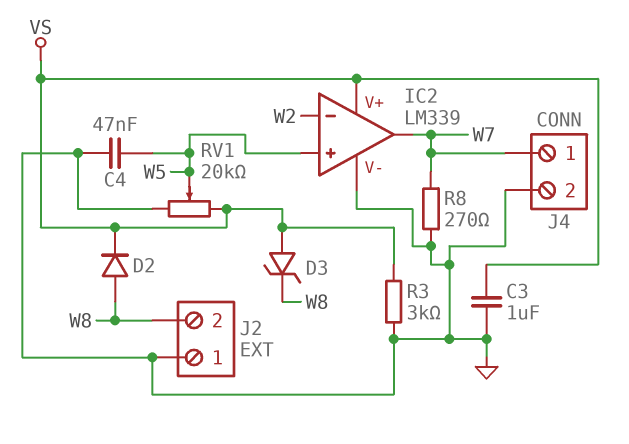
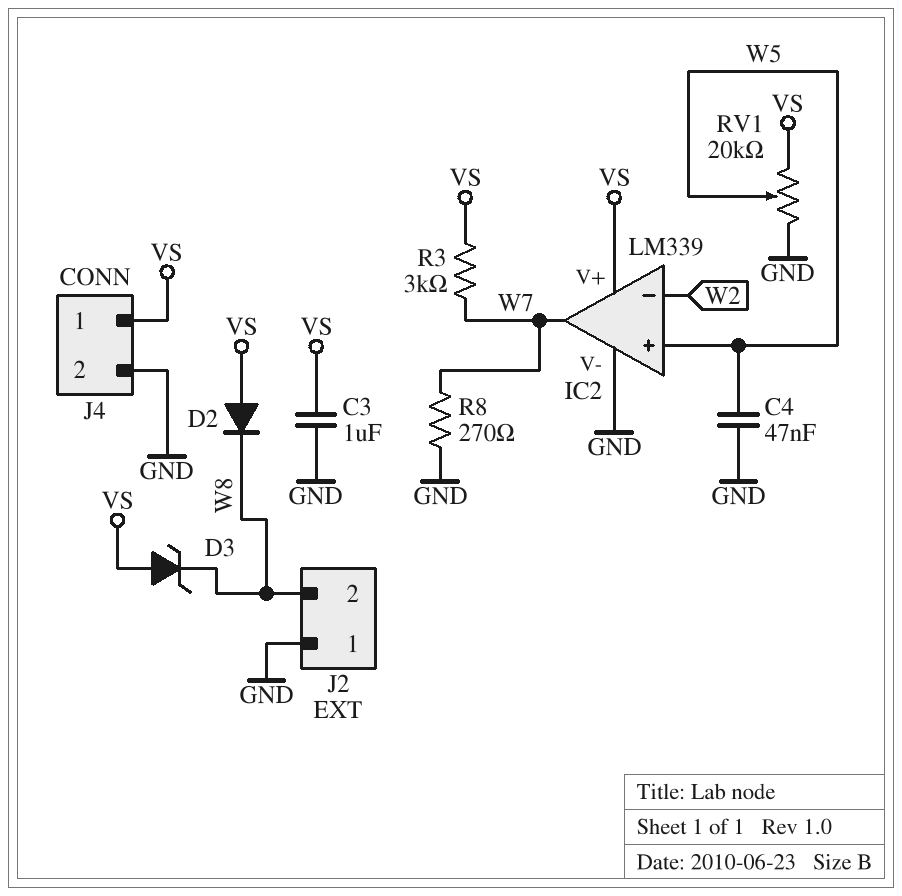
D2: diode (A W8, K VS) -> diode (A VS, K W8)
J4 pin 1: W7 -> VS
R3: 3k (GND, VS) -> 3k (VS, W7)

